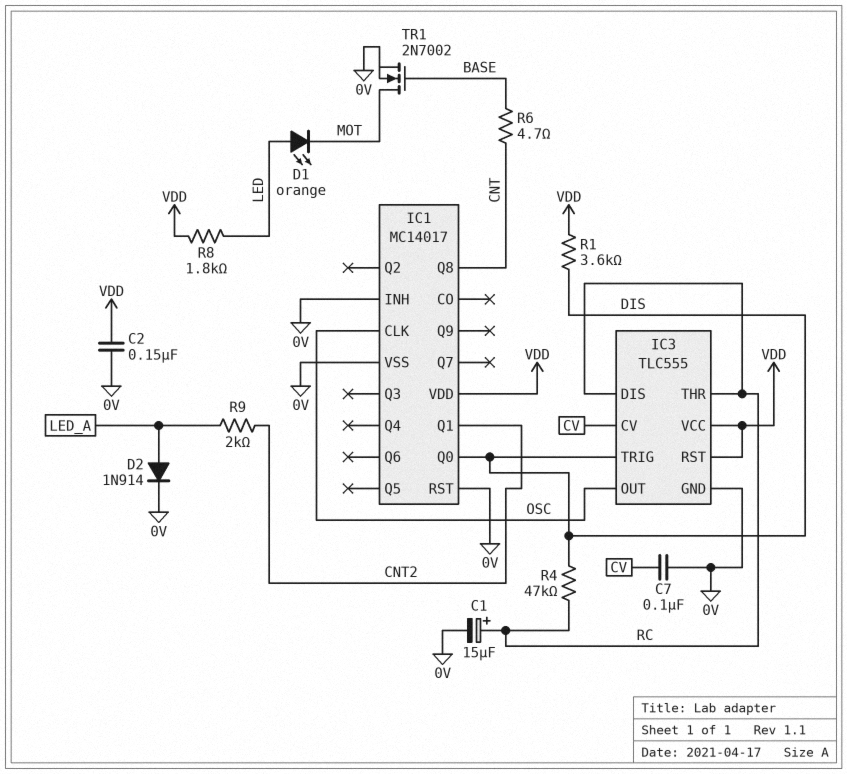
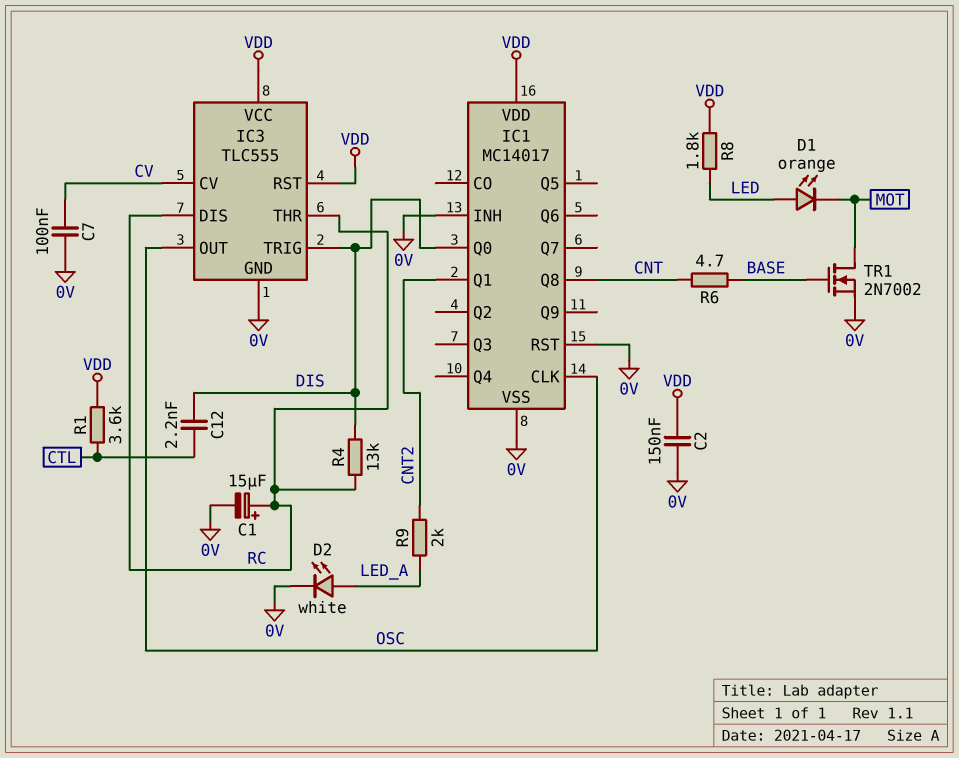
C12: none -> 2.2nF (CTL, DIS)
D2: diode 1N914 (A LED_A, K 0V) -> LED white (A LED_A, K 0V)
R1: 3.6k (DIS, VDD) -> 3.6k (CTL, VDD)
R4: 47k (DIS, RC) -> 13k (DIS, RC)

